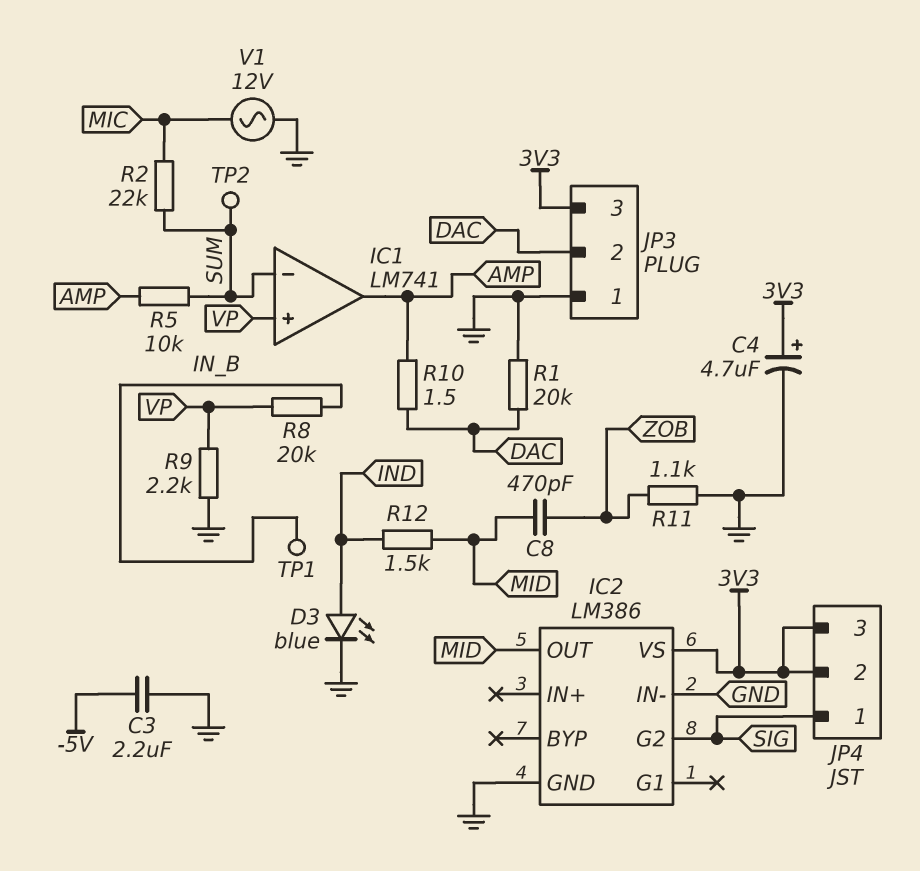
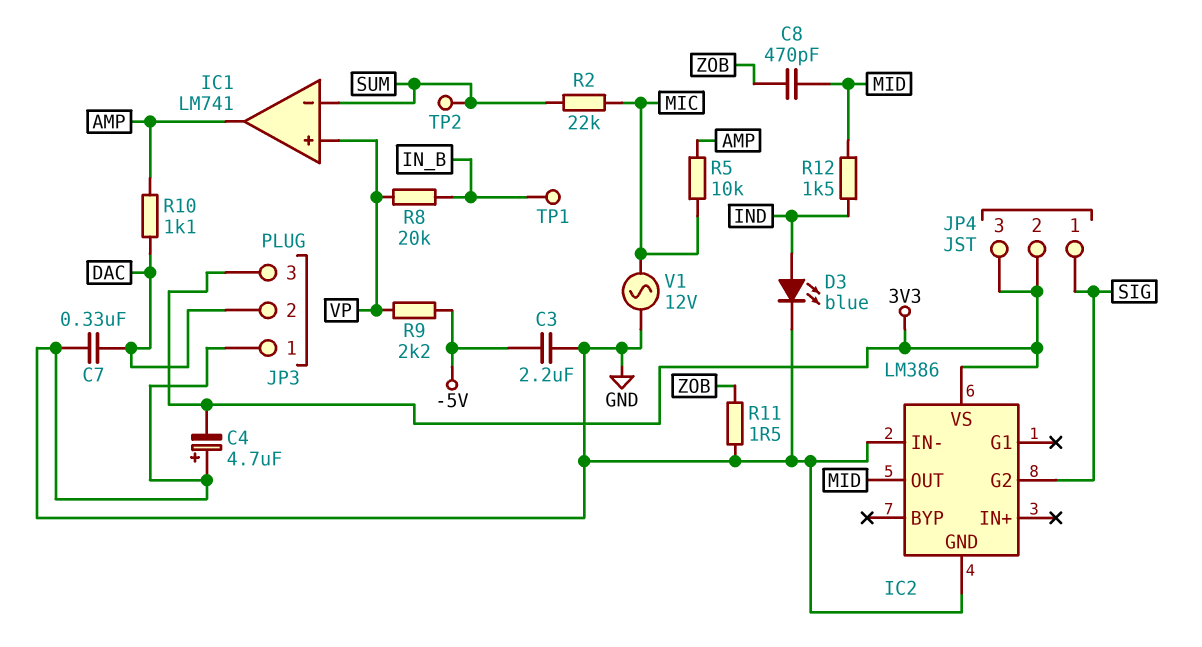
C4: 4.7uF (plus 3V3, minus GND) -> 4.7uF (plus GND, minus 3V3)
C7: none -> 330nF (DAC, GND)
R1: 20k (DAC, GND) -> none
R5: 10k (AMP, SUM) -> 10k (AMP, MIC)
R9: 2.2k (GND, VP) -> 2.2k (-5V, VP)
R10: 1.5 (AMP, DAC) -> 1.1k (AMP, DAC)
R11: 1.1k (GND, ZOB) -> 1.5 (GND, ZOB)

